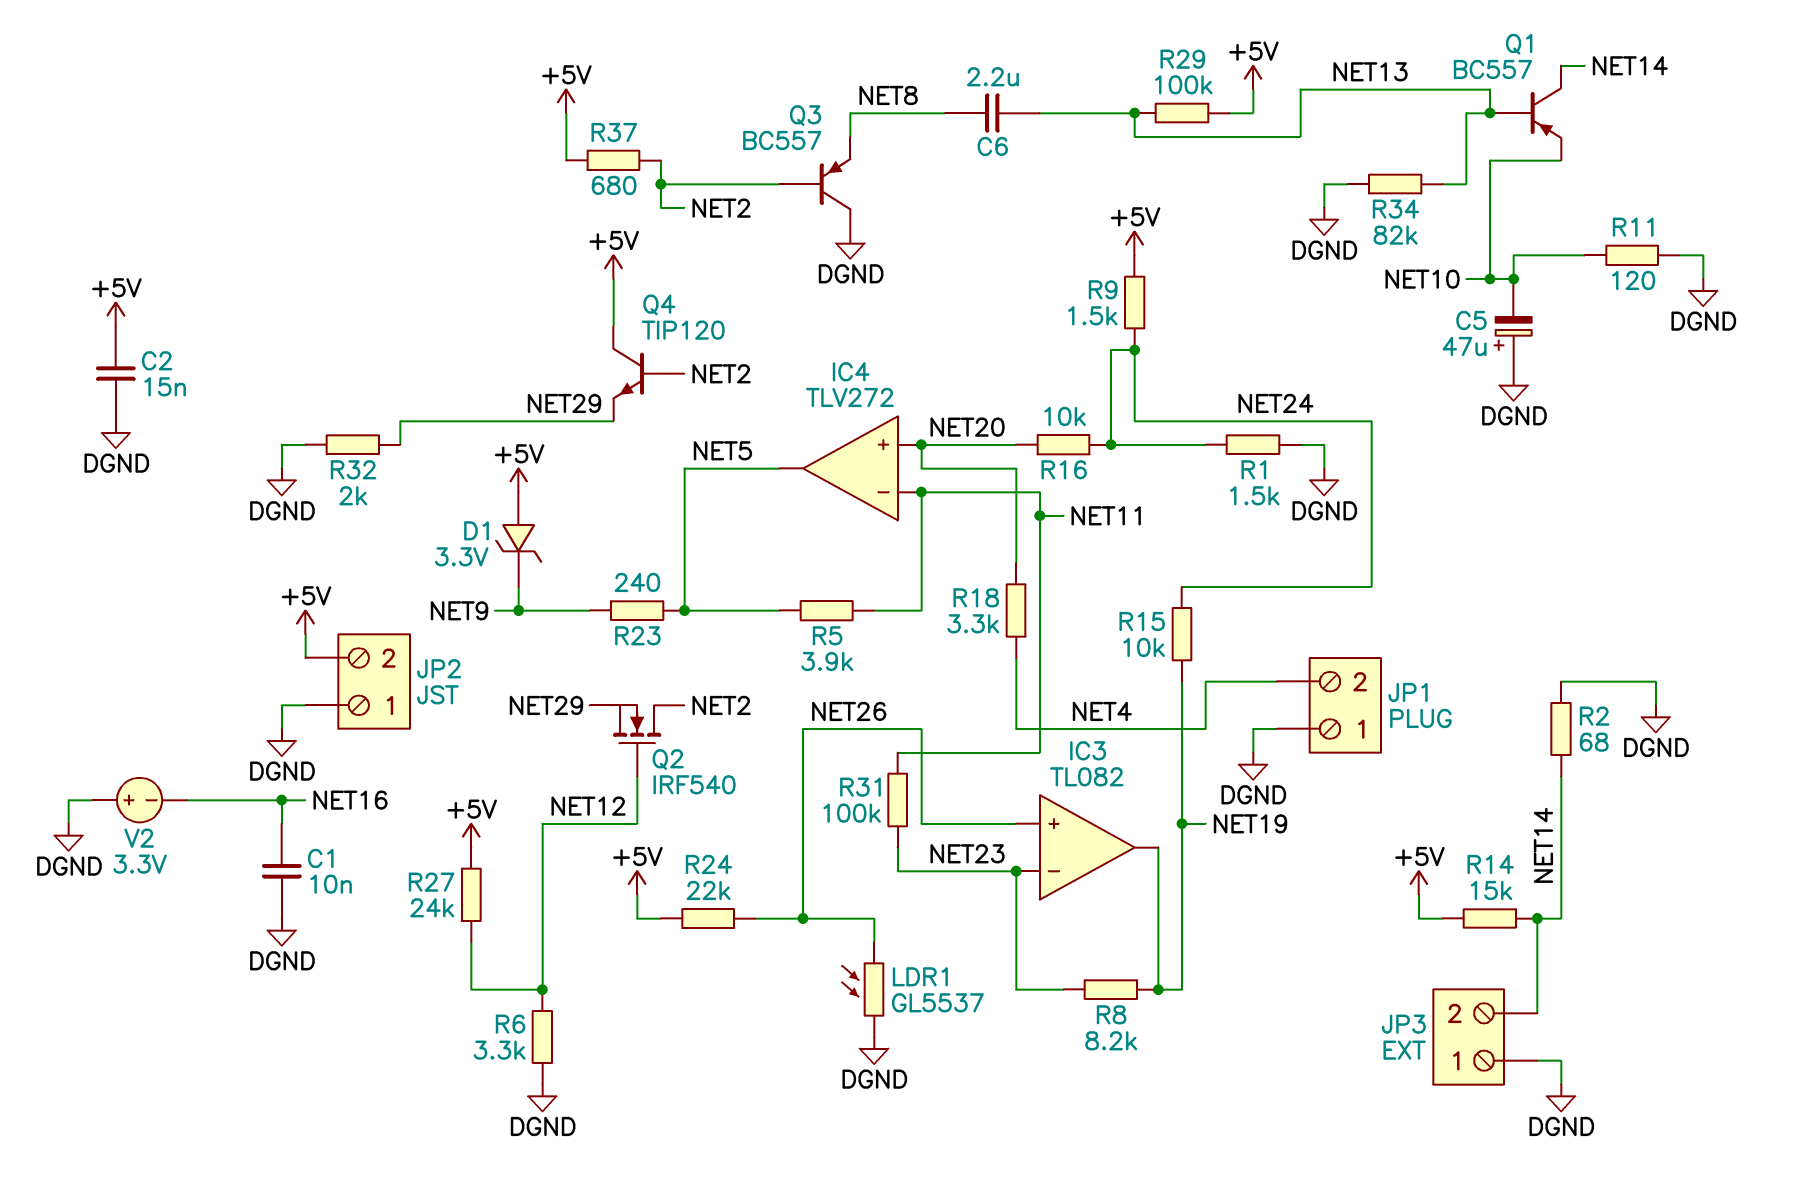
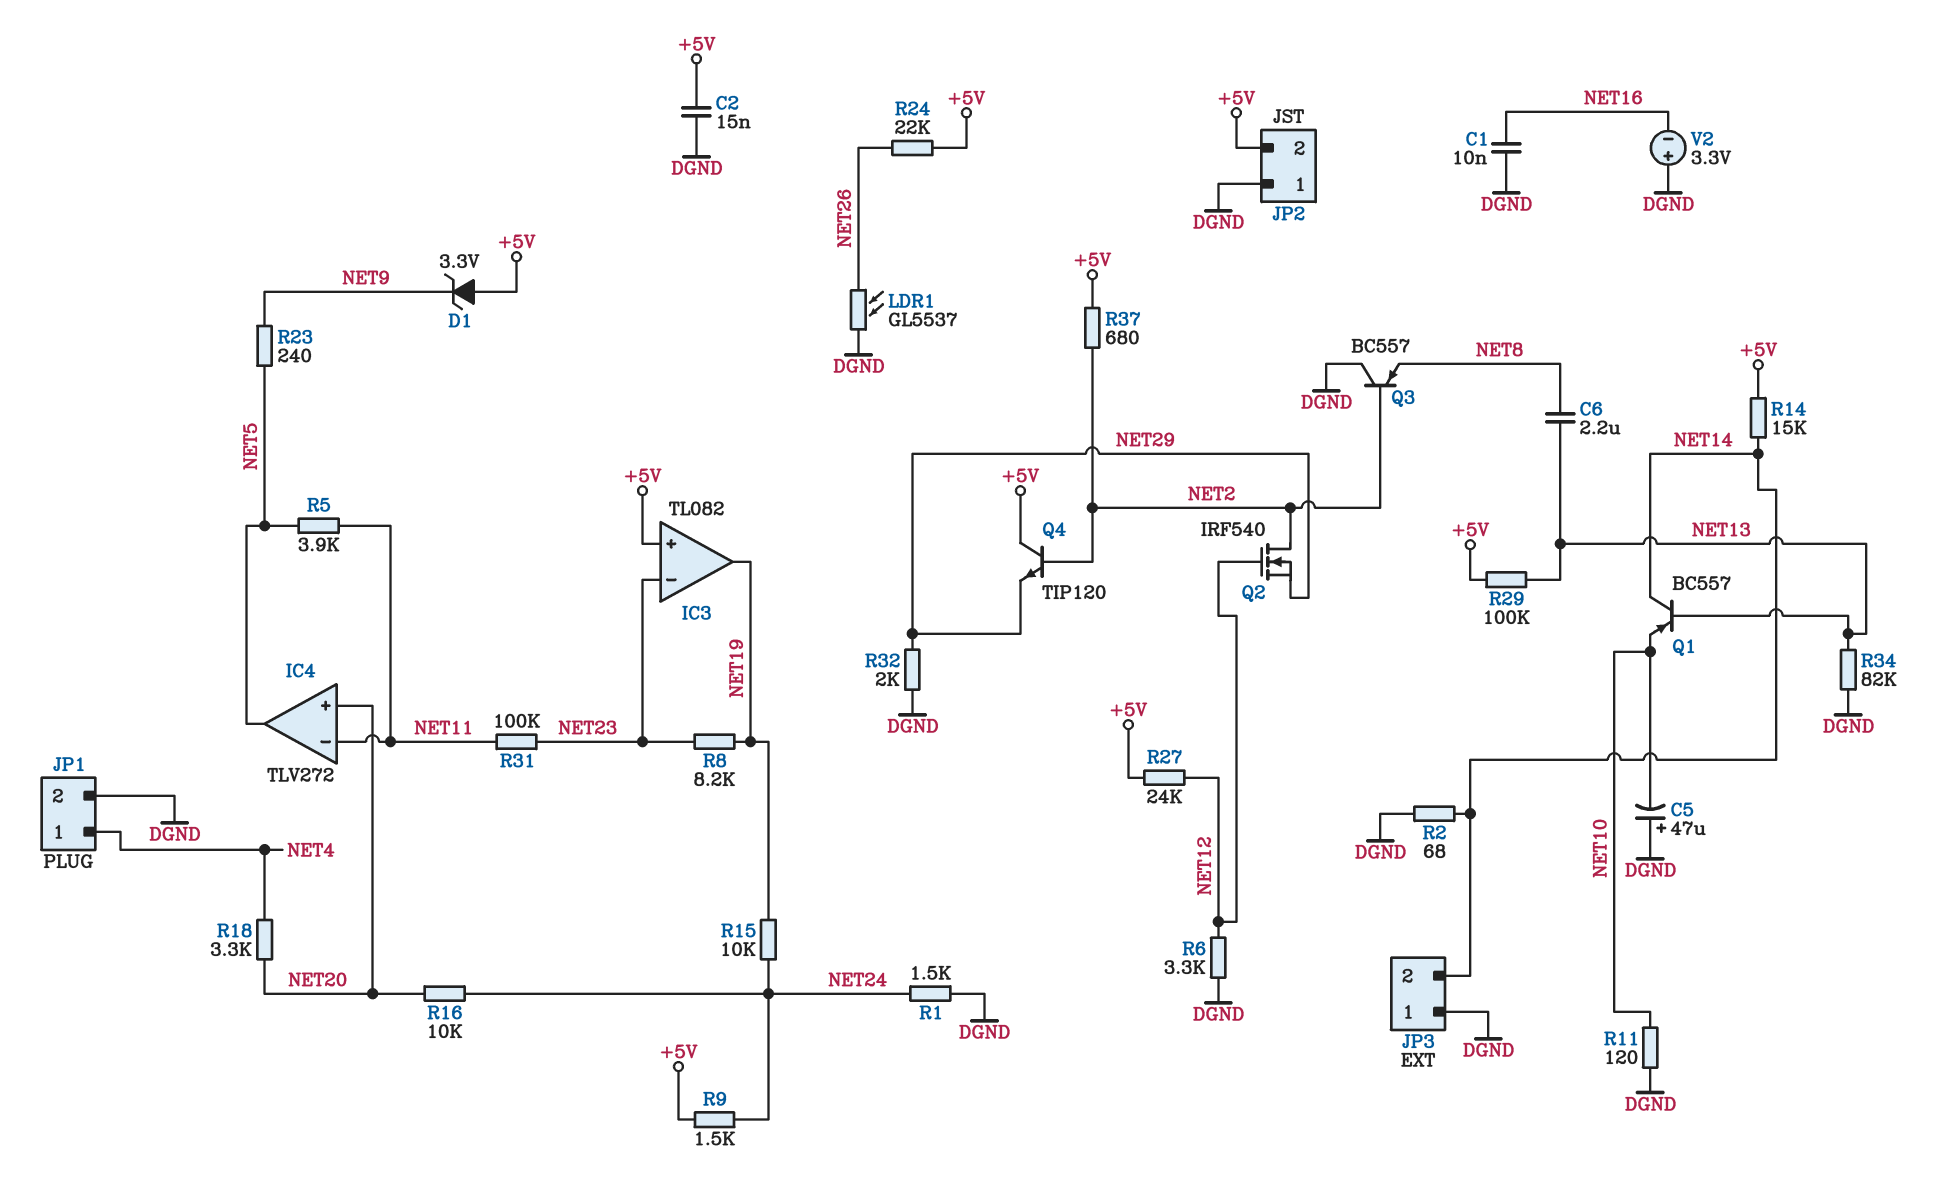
IC3 pin in+: NET26 -> +5V
JP1 pin 1: DGND -> NET4
JP1 pin 2: NET4 -> DGND

